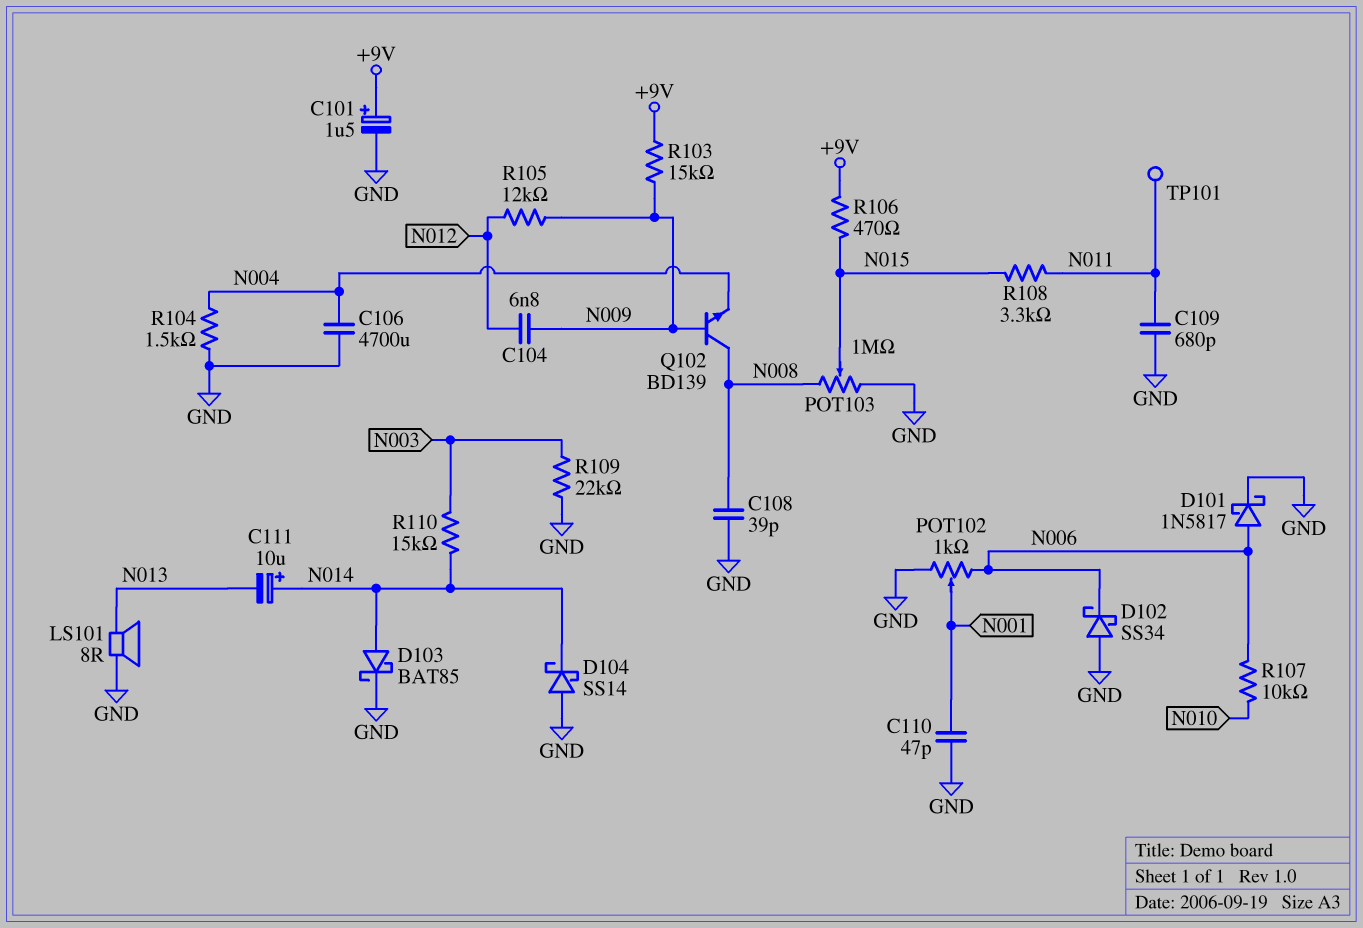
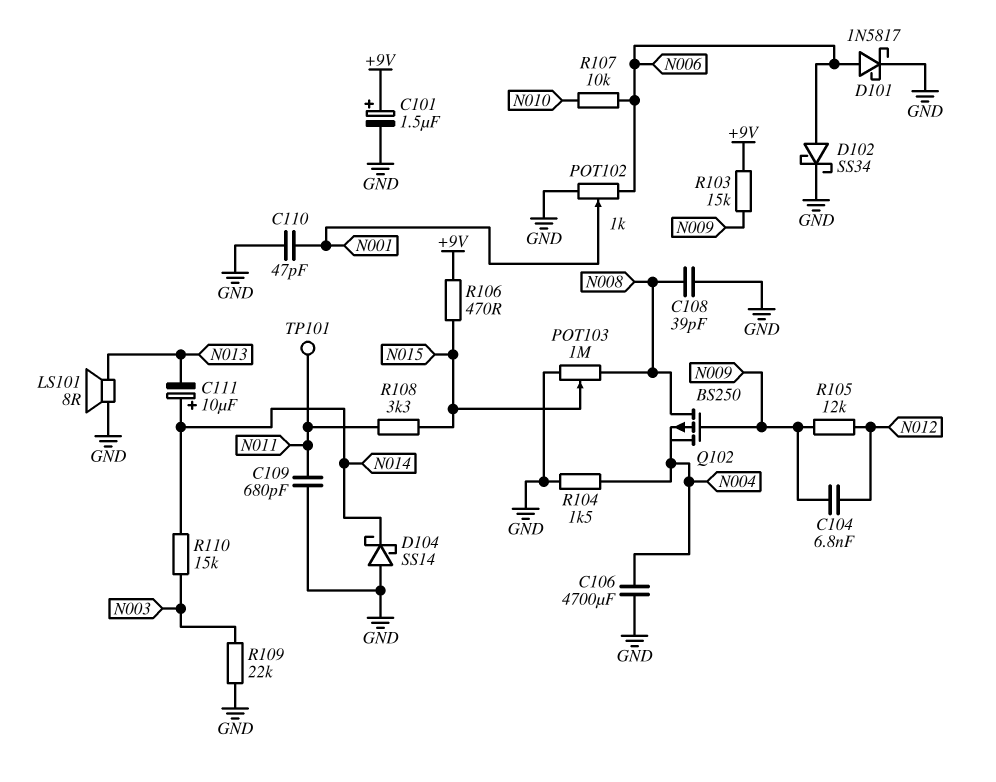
D102: schottky SS34 (A GND, K N006) -> schottky SS34 (A N006, K GND)
D103: schottky BAT85 (A N014, K GND) -> none
Q102: NPN BD139 (B N009, C N008, E N004) -> PMOS BS250 (G N009, D N008, S N004)

